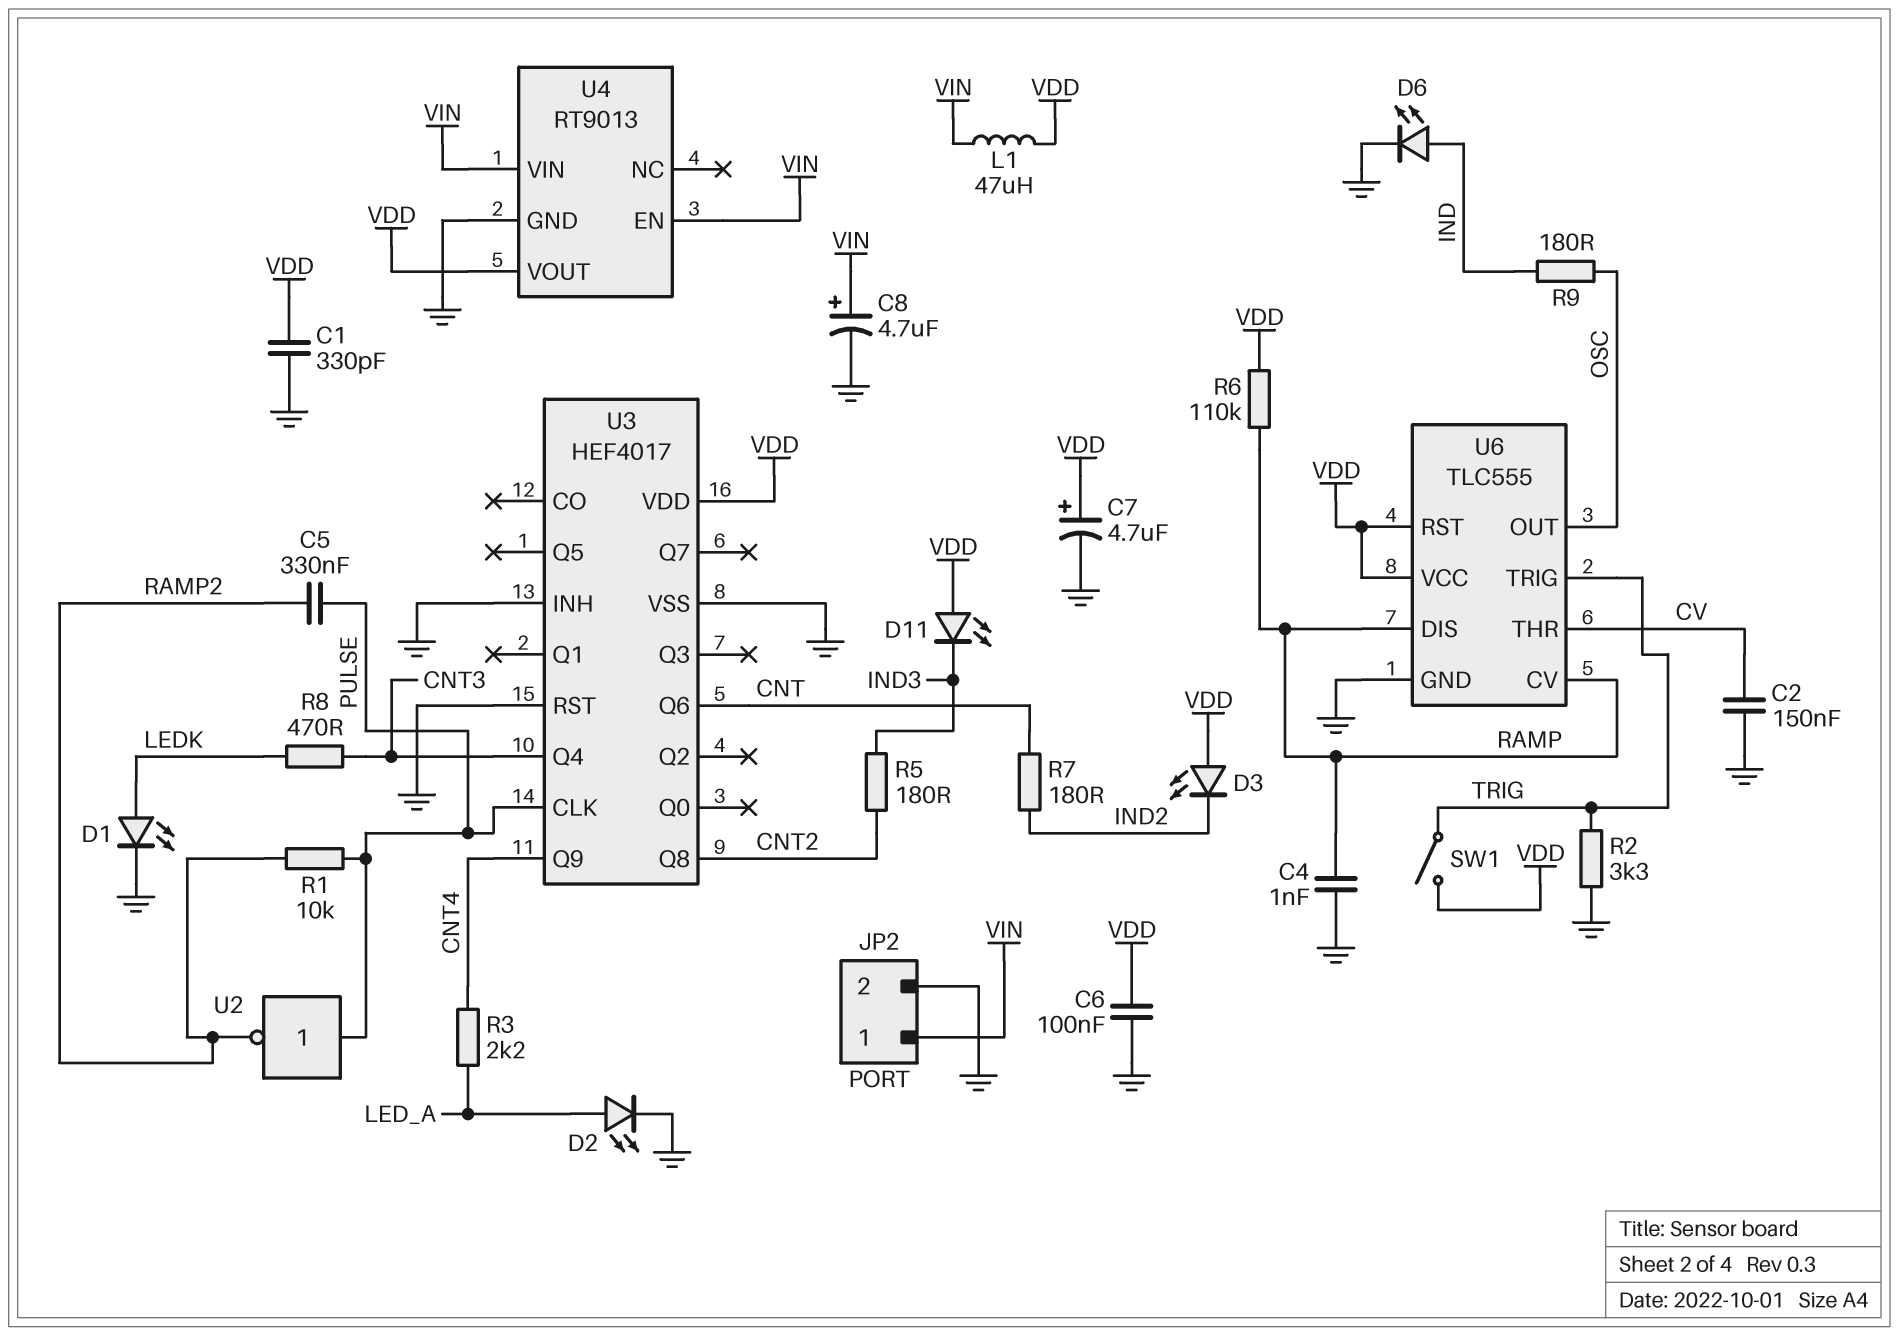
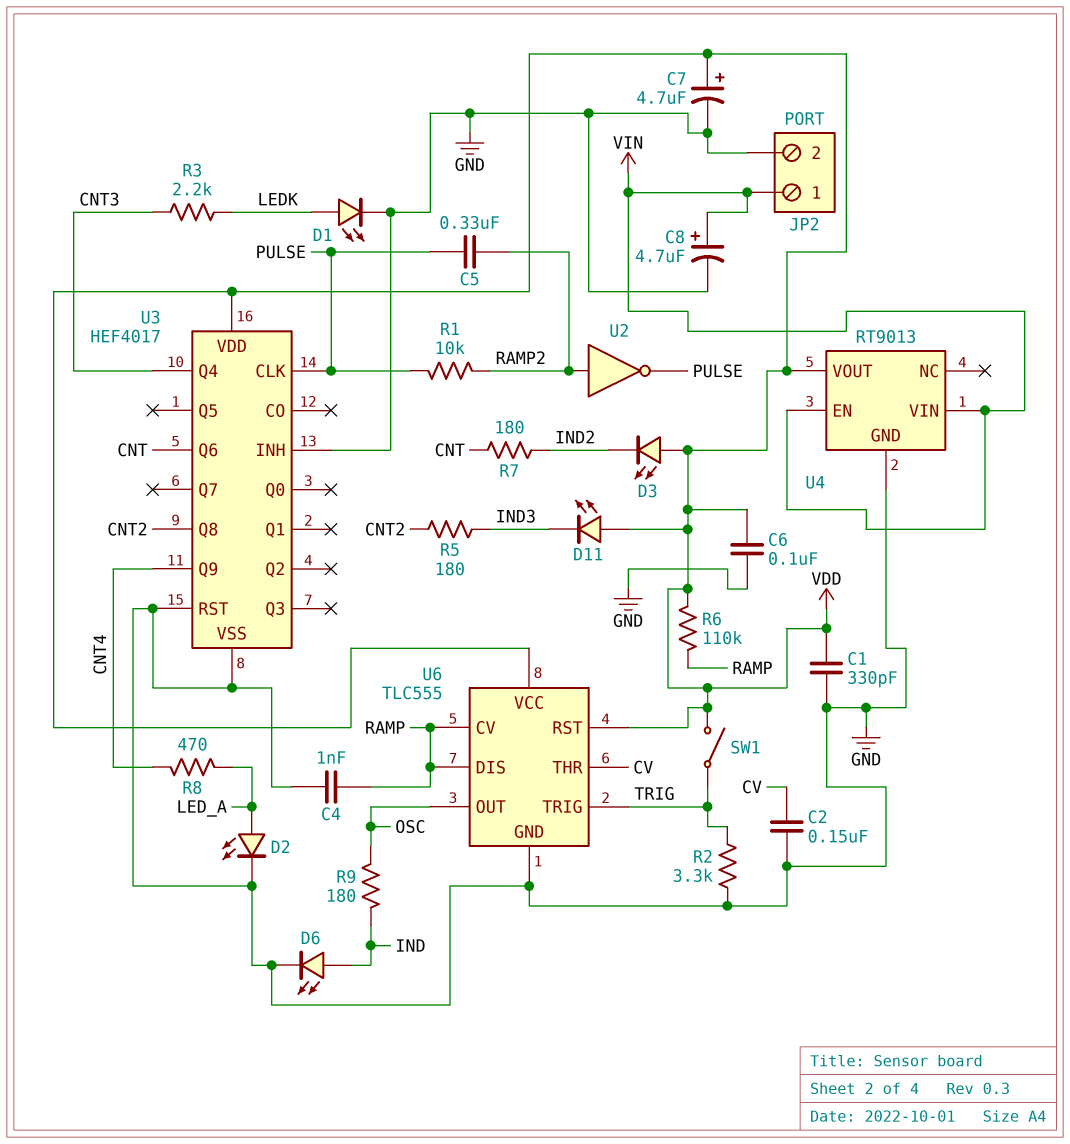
L1: 47uH (VDD, VIN) -> none
R3: 2.2k (CNT4, LED_A) -> 2.2k (CNT3, LEDK)
R8: 470 (CNT3, LEDK) -> 470 (CNT4, LED_A)
U2: NOT (in PULSE, out RAMP2) -> NOT (in RAMP2, out PULSE)

